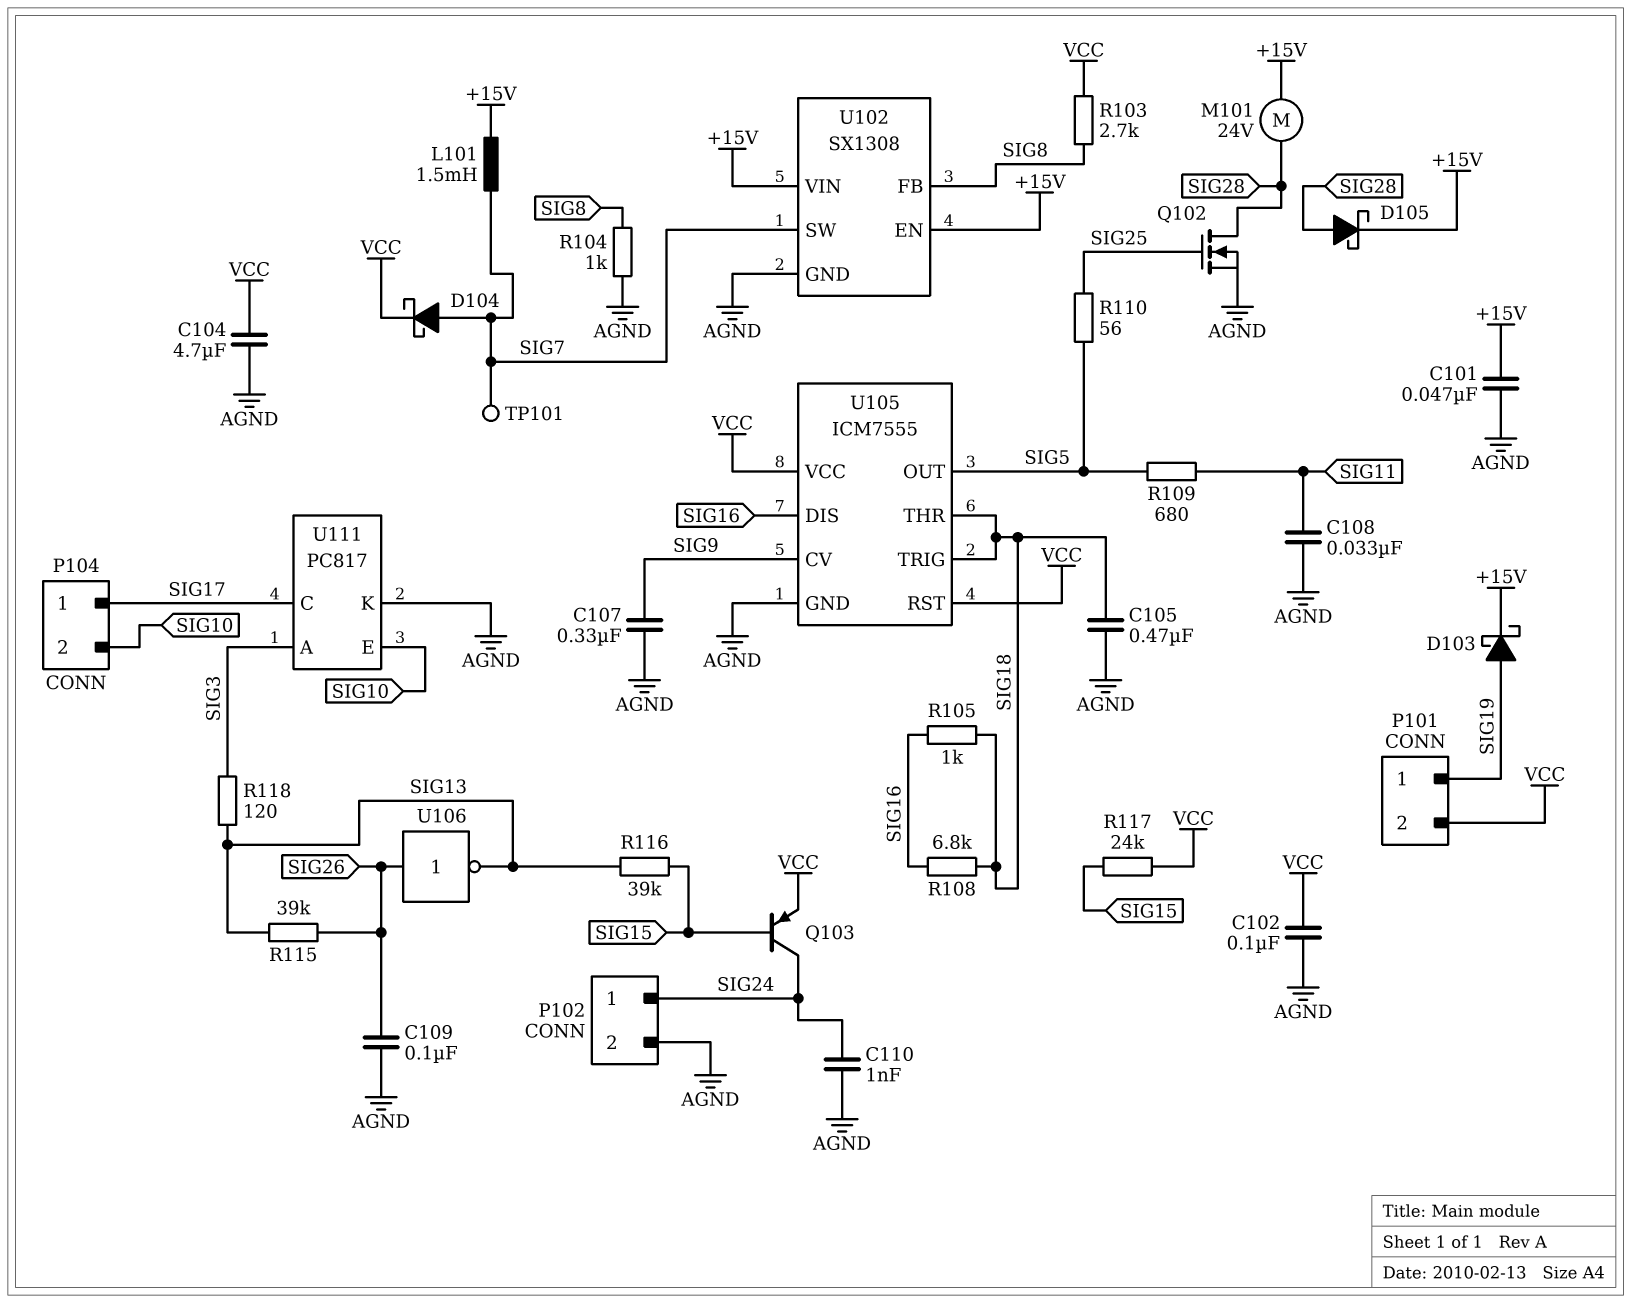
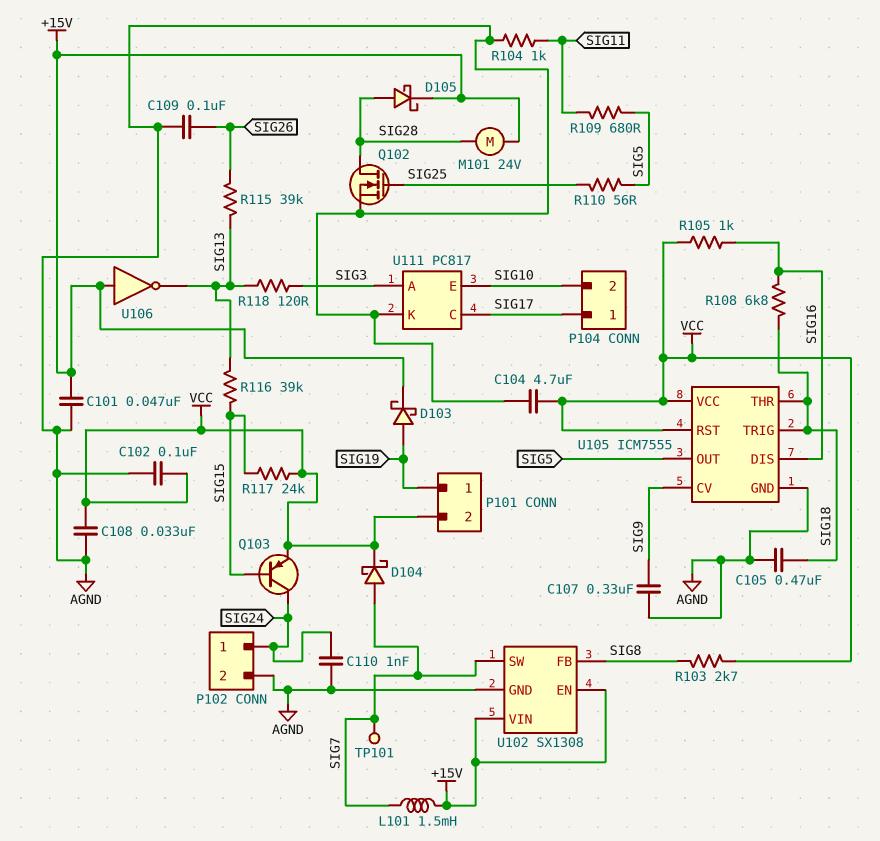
C108: 33nF (AGND, SIG11) -> 33nF (AGND, VCC)
R104: 1k (AGND, SIG8) -> 1k (AGND, SIG11)
R105: 1k (SIG16, SIG18) -> 1k (SIG16, VCC)
U106: NOT (in SIG26, out SIG13) -> NOT (in +15V, out SIG13)

